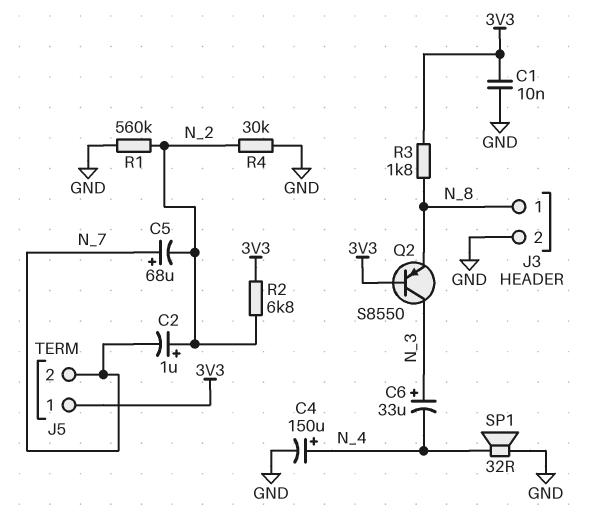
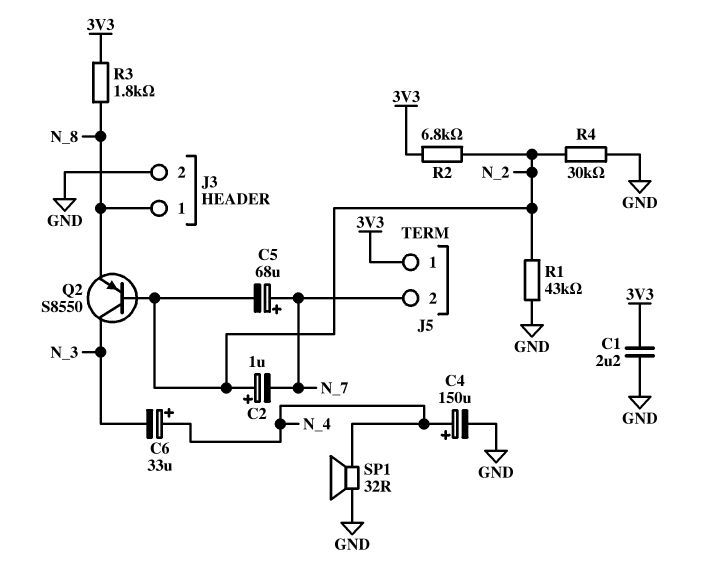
C1: 10nF (3V3, GND) -> 2.2uF (3V3, GND)
C6: 33uF (plus N_3, minus N_4) -> 33uF (plus N_4, minus N_3)
Q2: PNP S8550 (B 3V3, C N_3, E N_8) -> PNP S8550 (B N_2, C N_3, E N_8)
R1: 560k (GND, N_2) -> 43k (GND, N_2)

